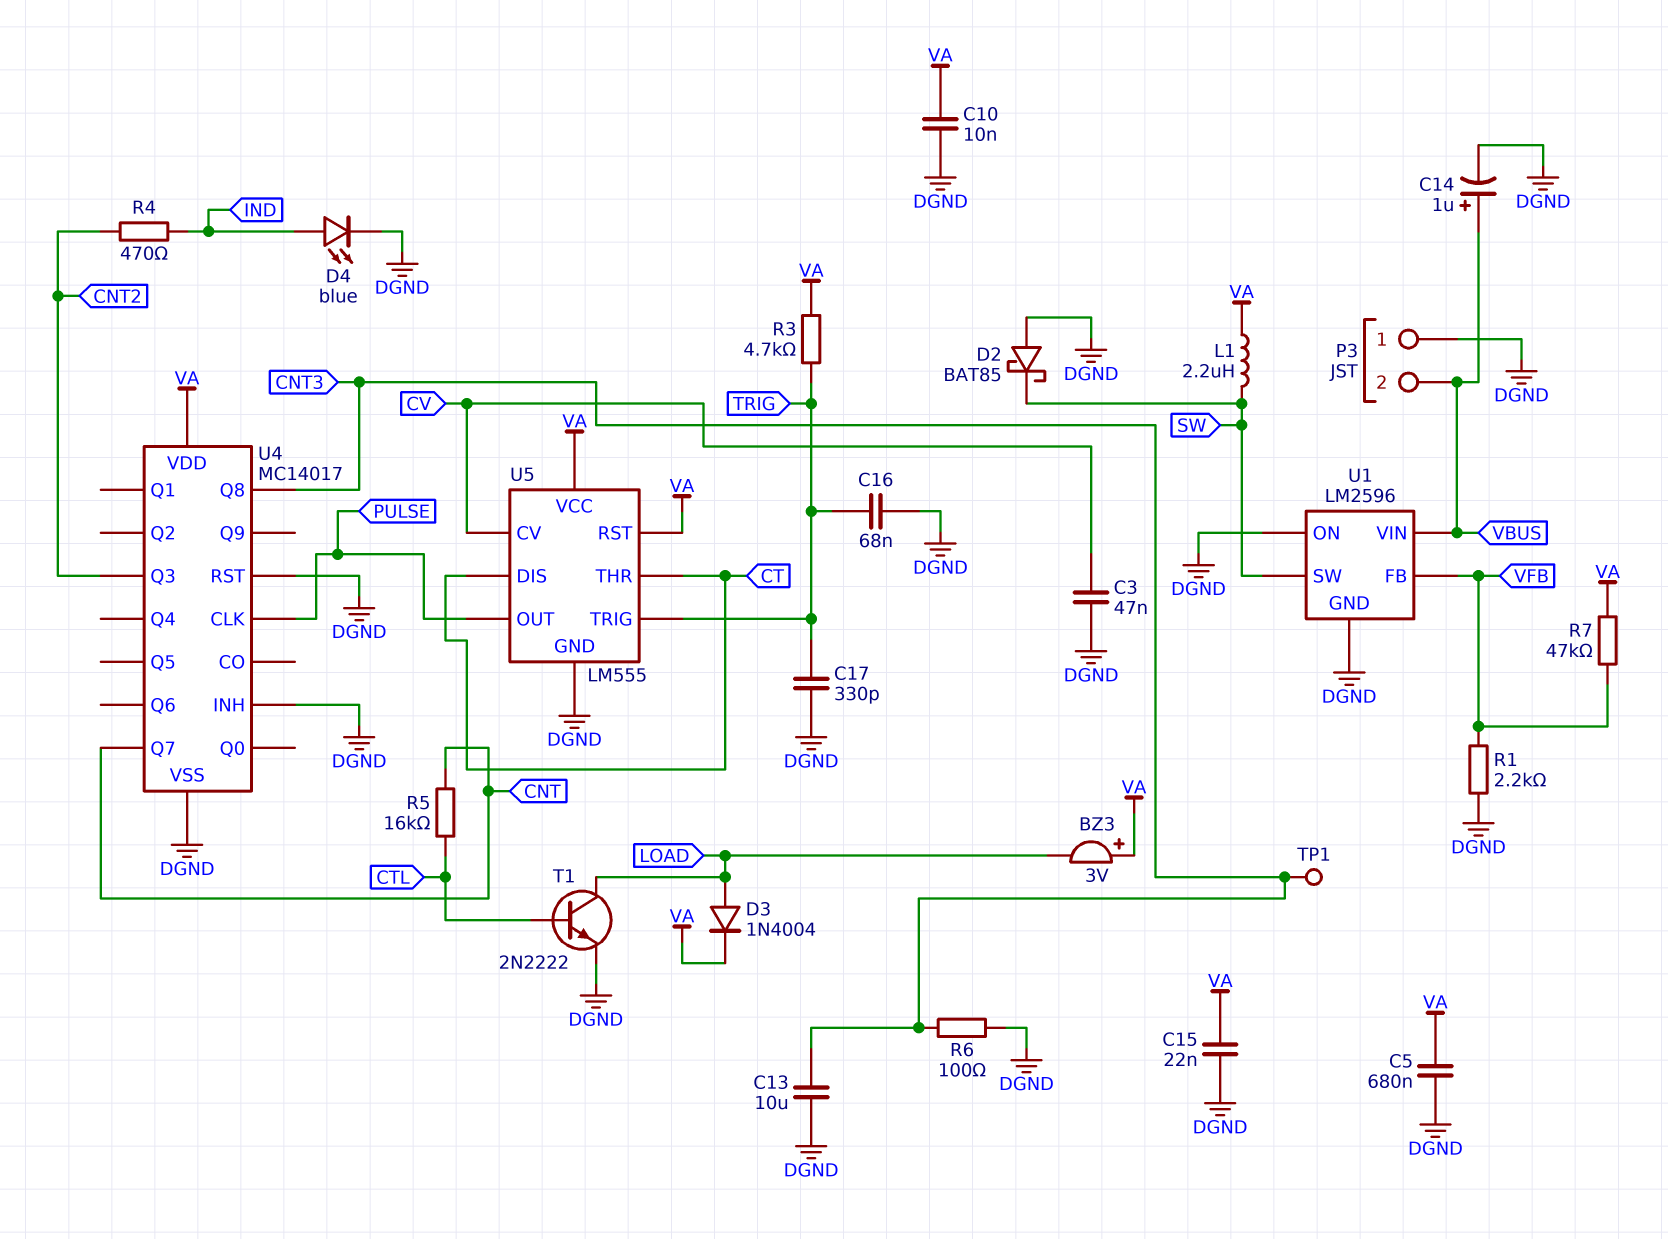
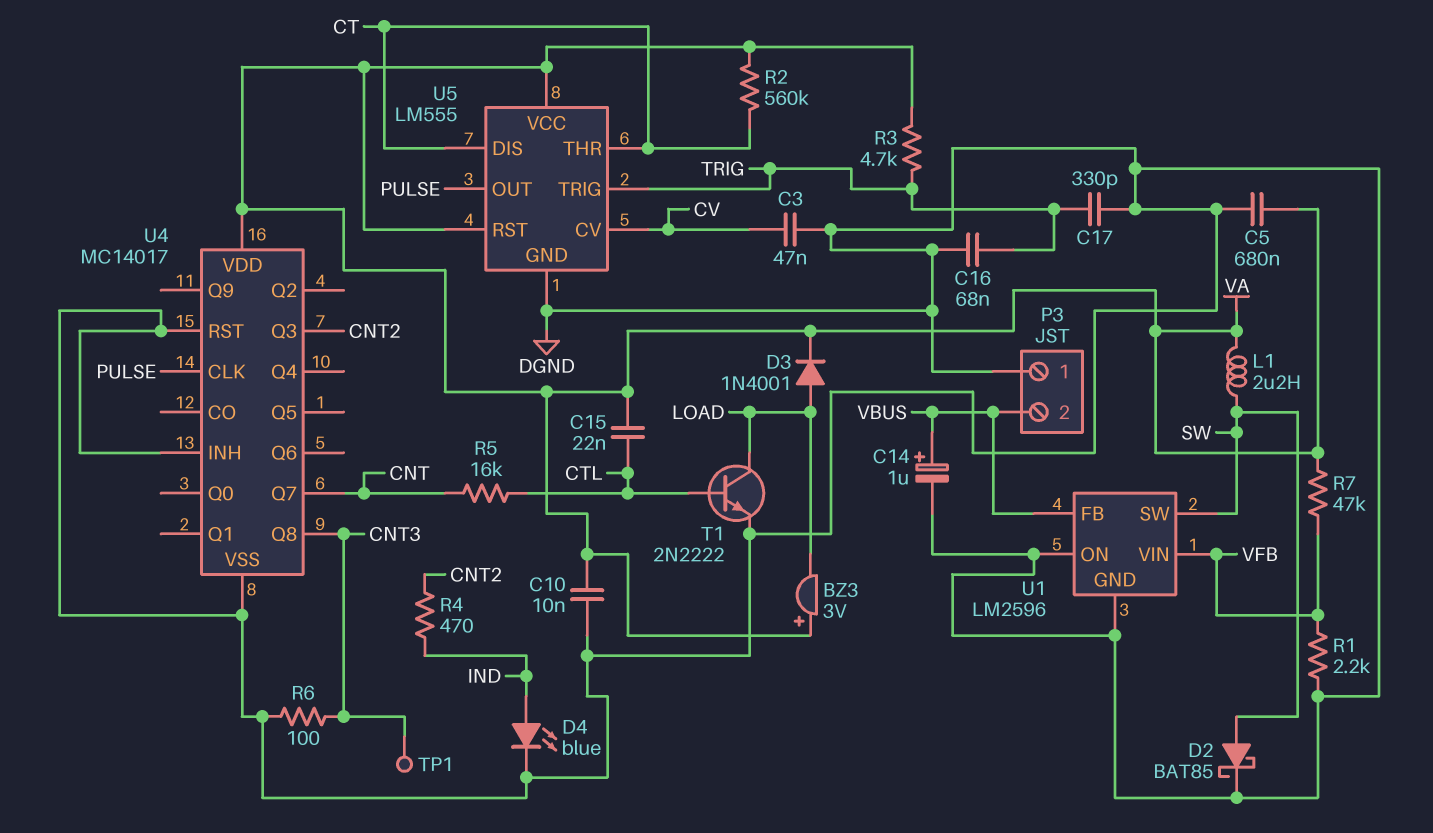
C13: 10uF (CNT3, DGND) -> none
C15: 22nF (DGND, VA) -> 22nF (CTL, VA)
D2: schottky BAT85 (A DGND, K SW) -> schottky BAT85 (A SW, K DGND)
D3: diode 1N4004 (A LOAD, K VA) -> diode 1N4001 (A LOAD, K VA)
R2: none -> 560k (CT, VA)
U1 pin FB: VFB -> VBUS
U1 pin VIN: VBUS -> VFB

